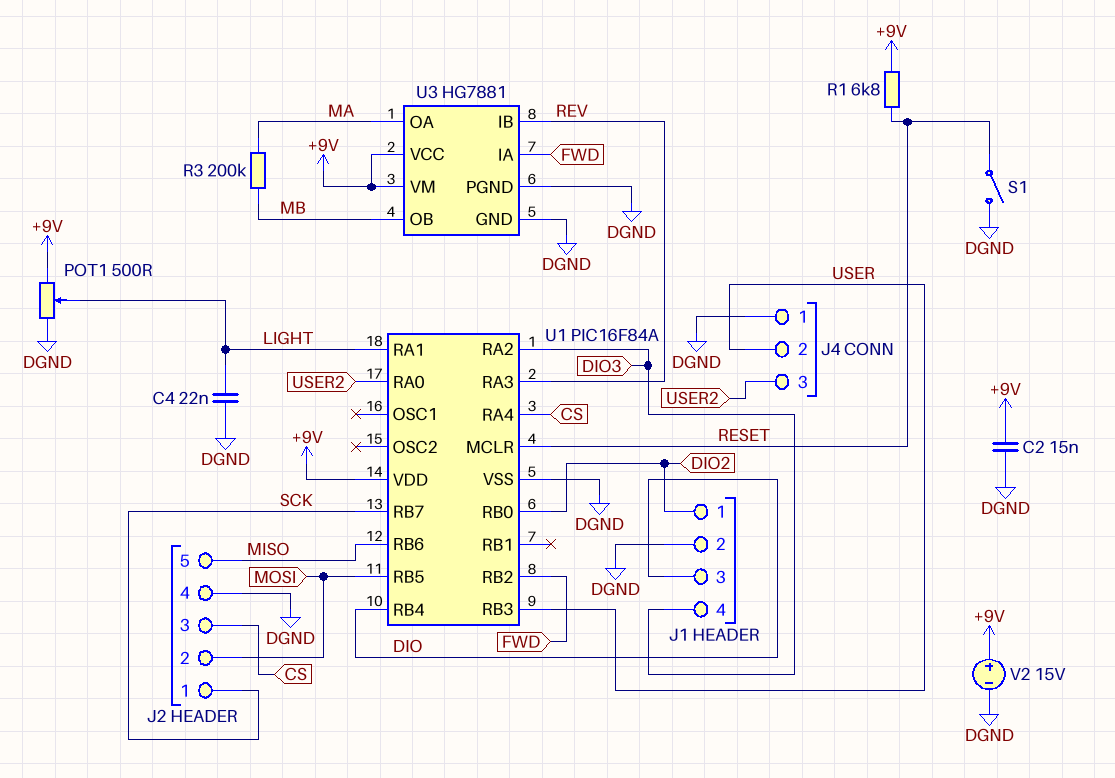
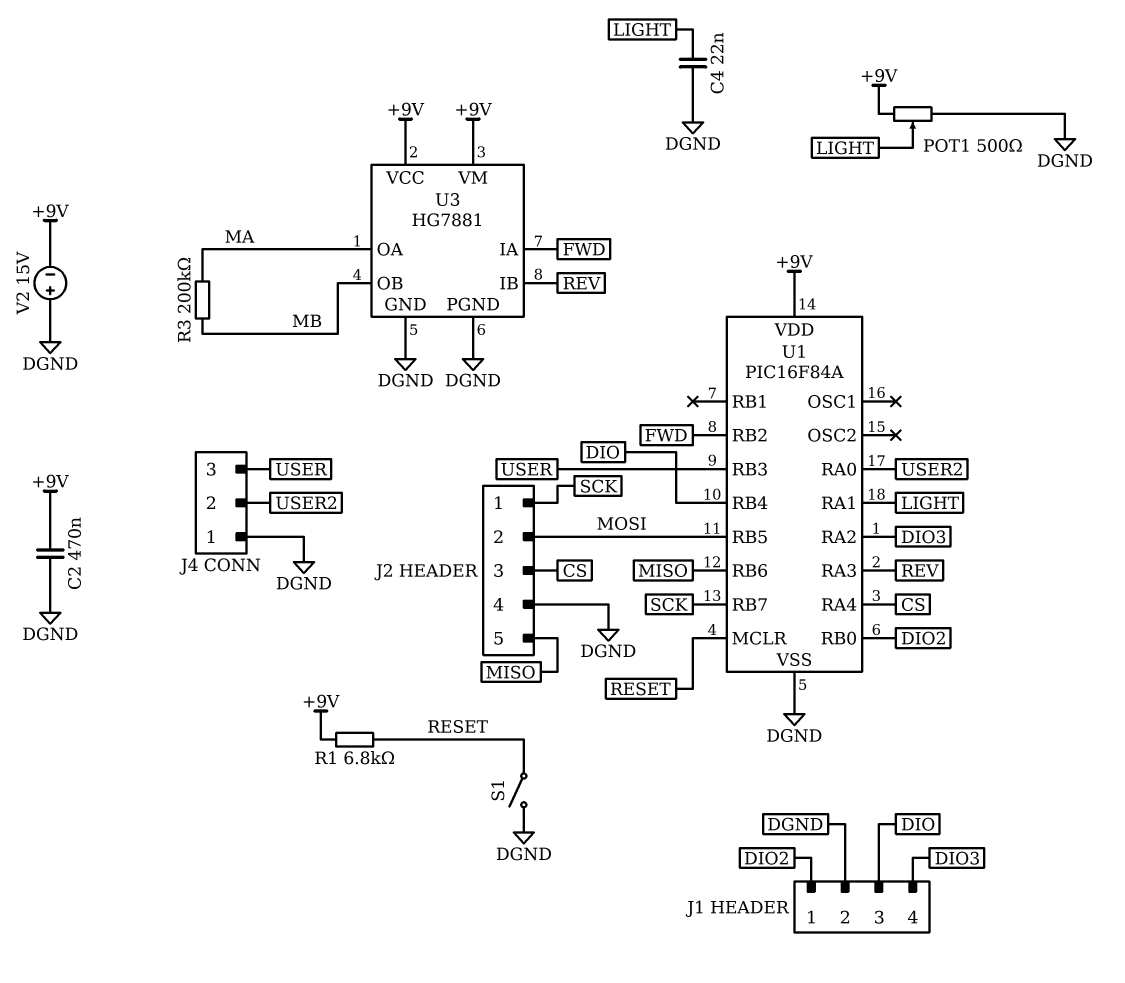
C2: 15nF (+9V, DGND) -> 470nF (+9V, DGND)
J4 pin 2: USER -> USER2
J4 pin 3: USER2 -> USER
V2: 15V (plus +9V, minus DGND) -> 15V (plus DGND, minus +9V)

